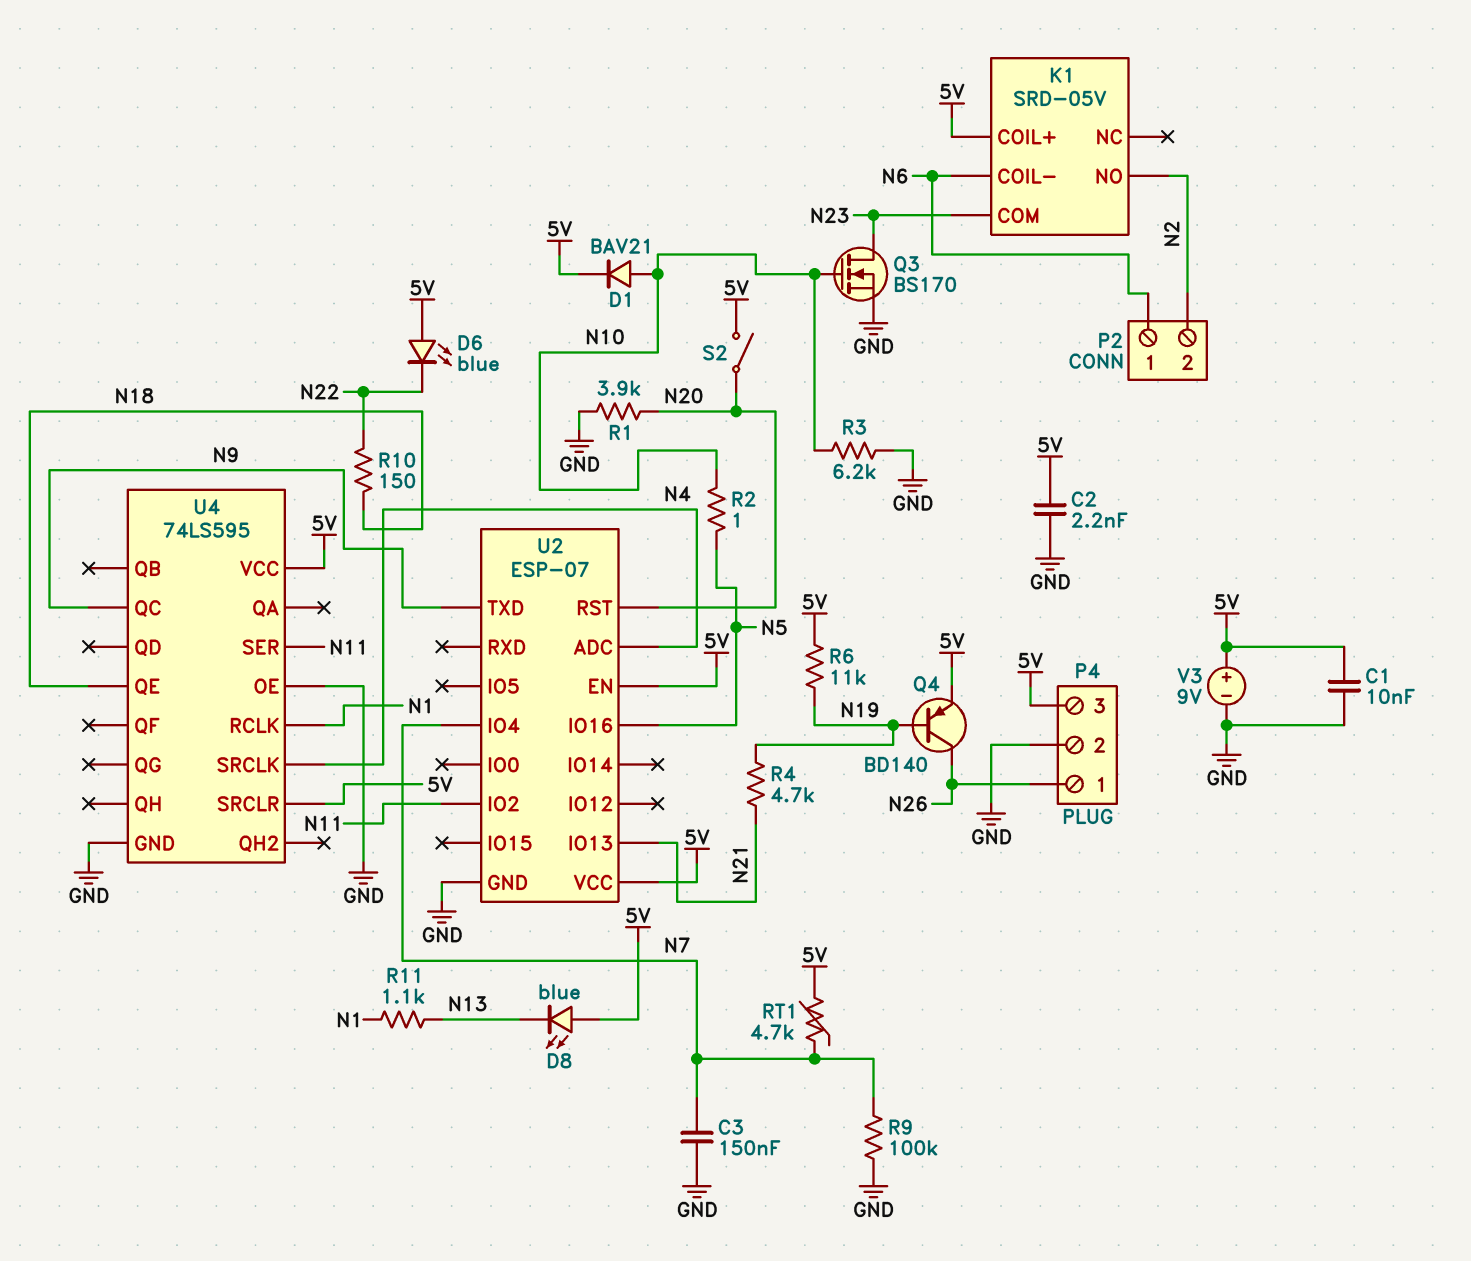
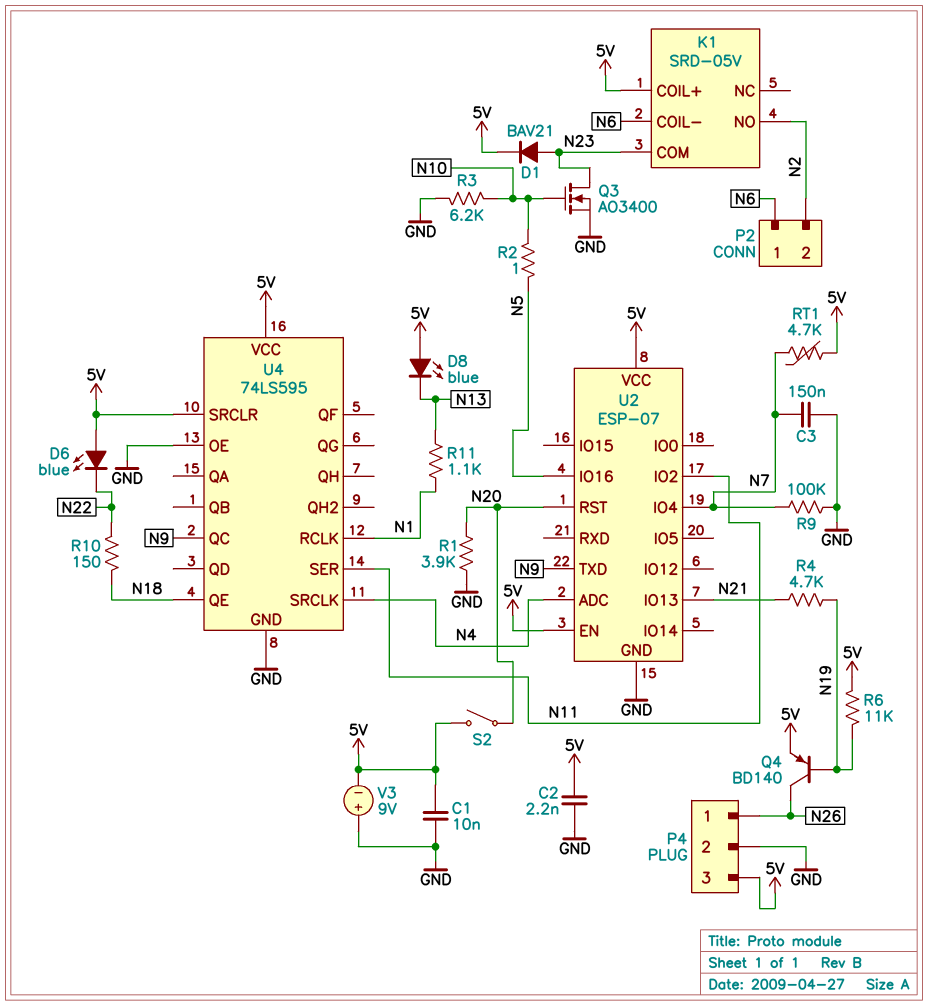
D1: diode BAV21 (A N10, K 5V) -> diode BAV21 (A N23, K 5V)
Q3: NMOS BS170 (G N10, D N23, S GND) -> NMOS AO3400 (G N10, D N23, S GND)
V3: 9V (plus 5V, minus GND) -> 9V (plus GND, minus 5V)

